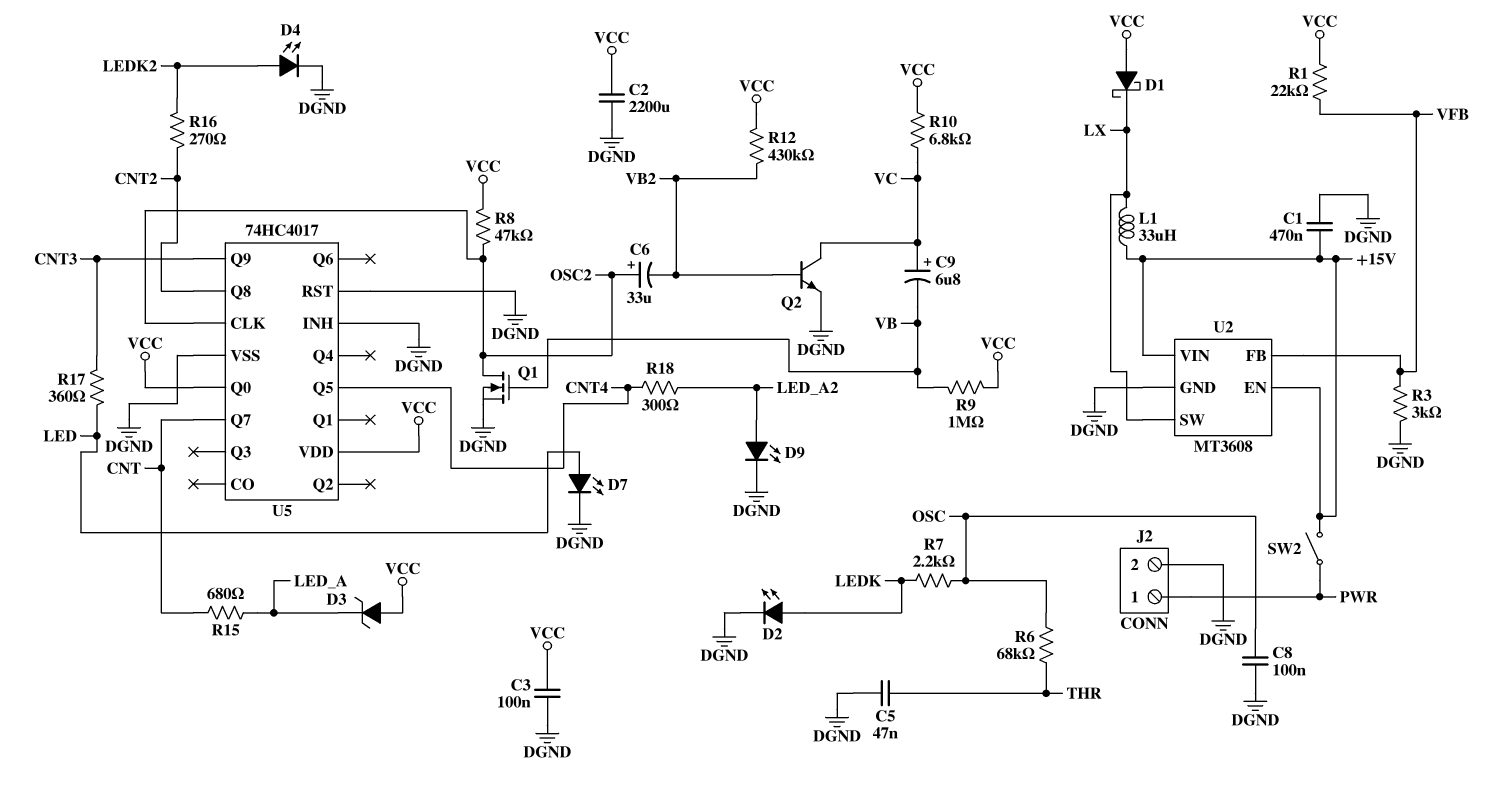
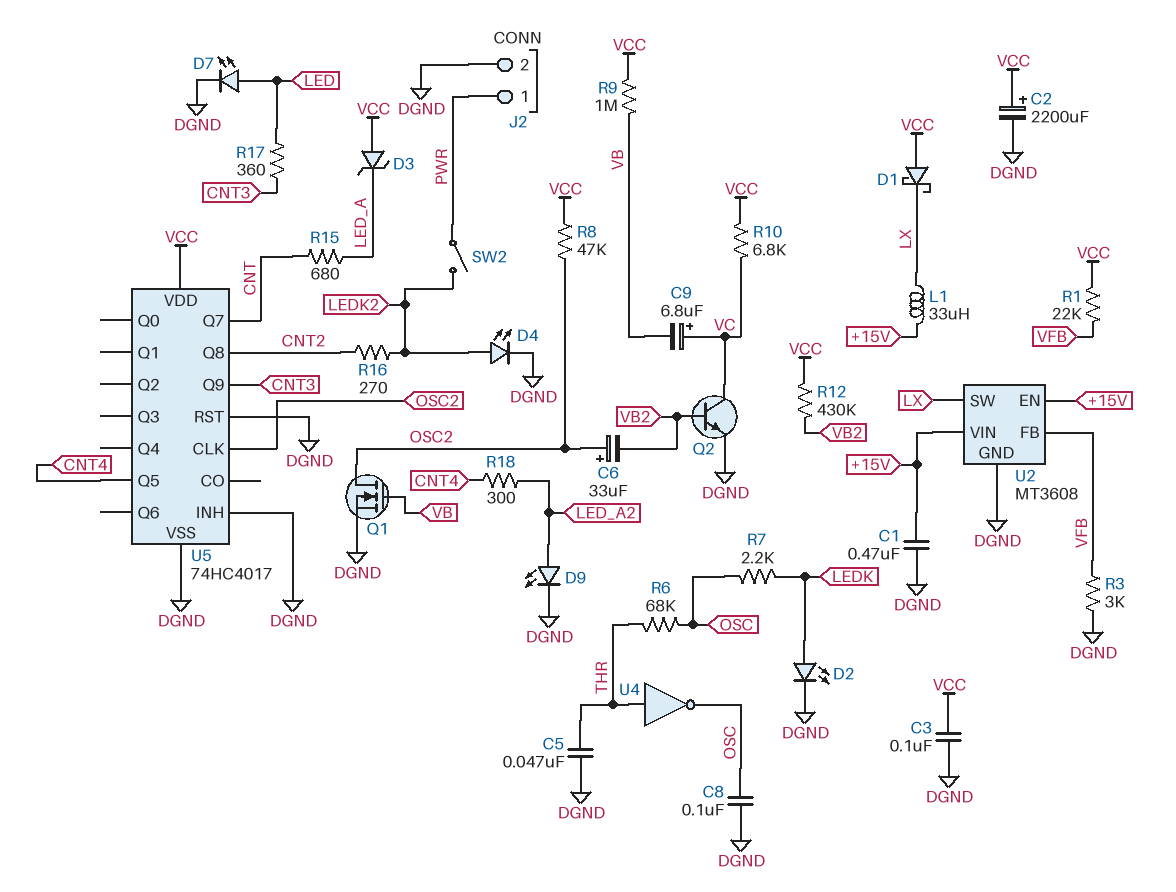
C2: 2200uF (DGND, VCC) -> 2200uF (plus VCC, minus DGND)
SW2: switch (+15V, PWR) -> switch (LEDK2, PWR)
U4: none -> NOT (in THR, out OSC)
U5 pin Q0: VCC -> none

